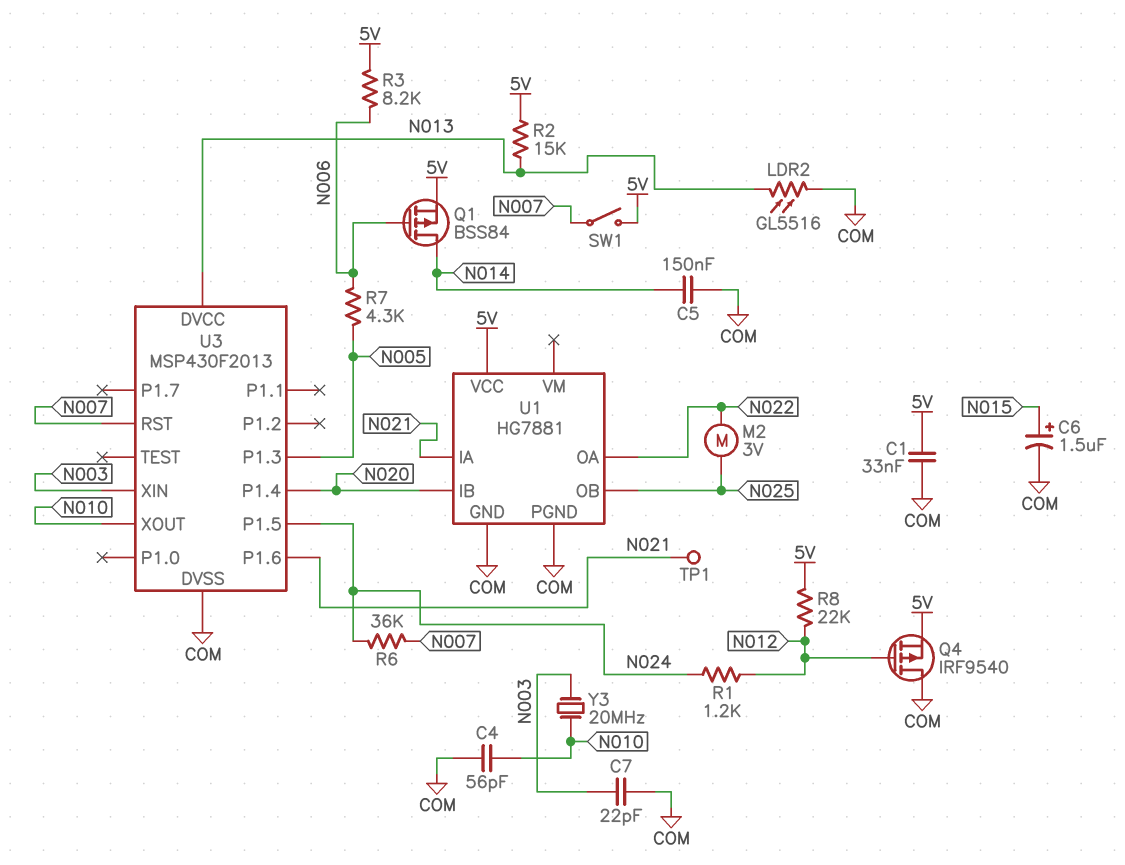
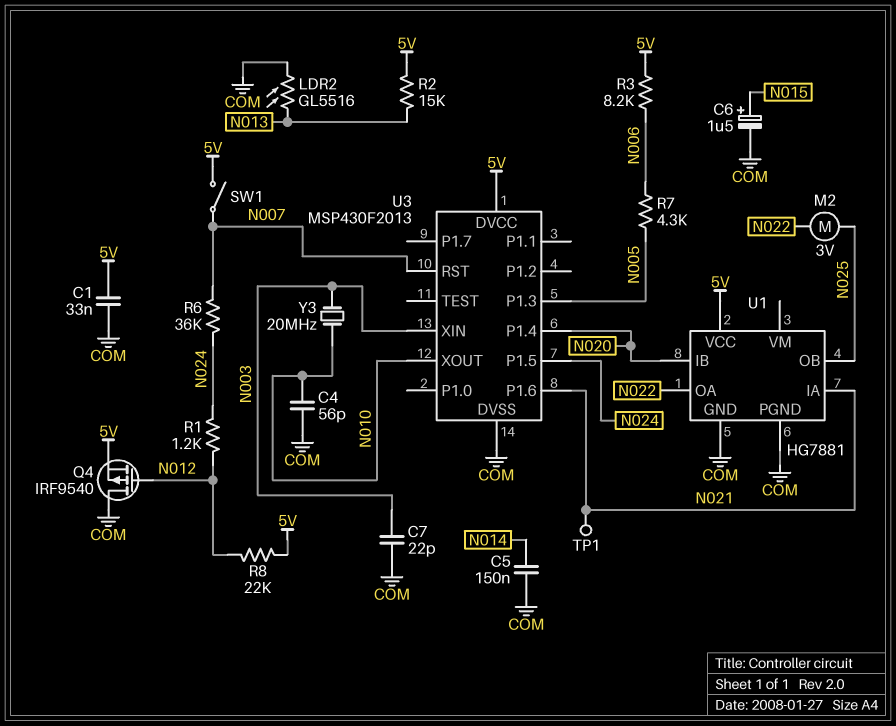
Q1: PMOS BSS84 (G N006, D N014, S 5V) -> none
U3 pin DVCC: N013 -> 5V

